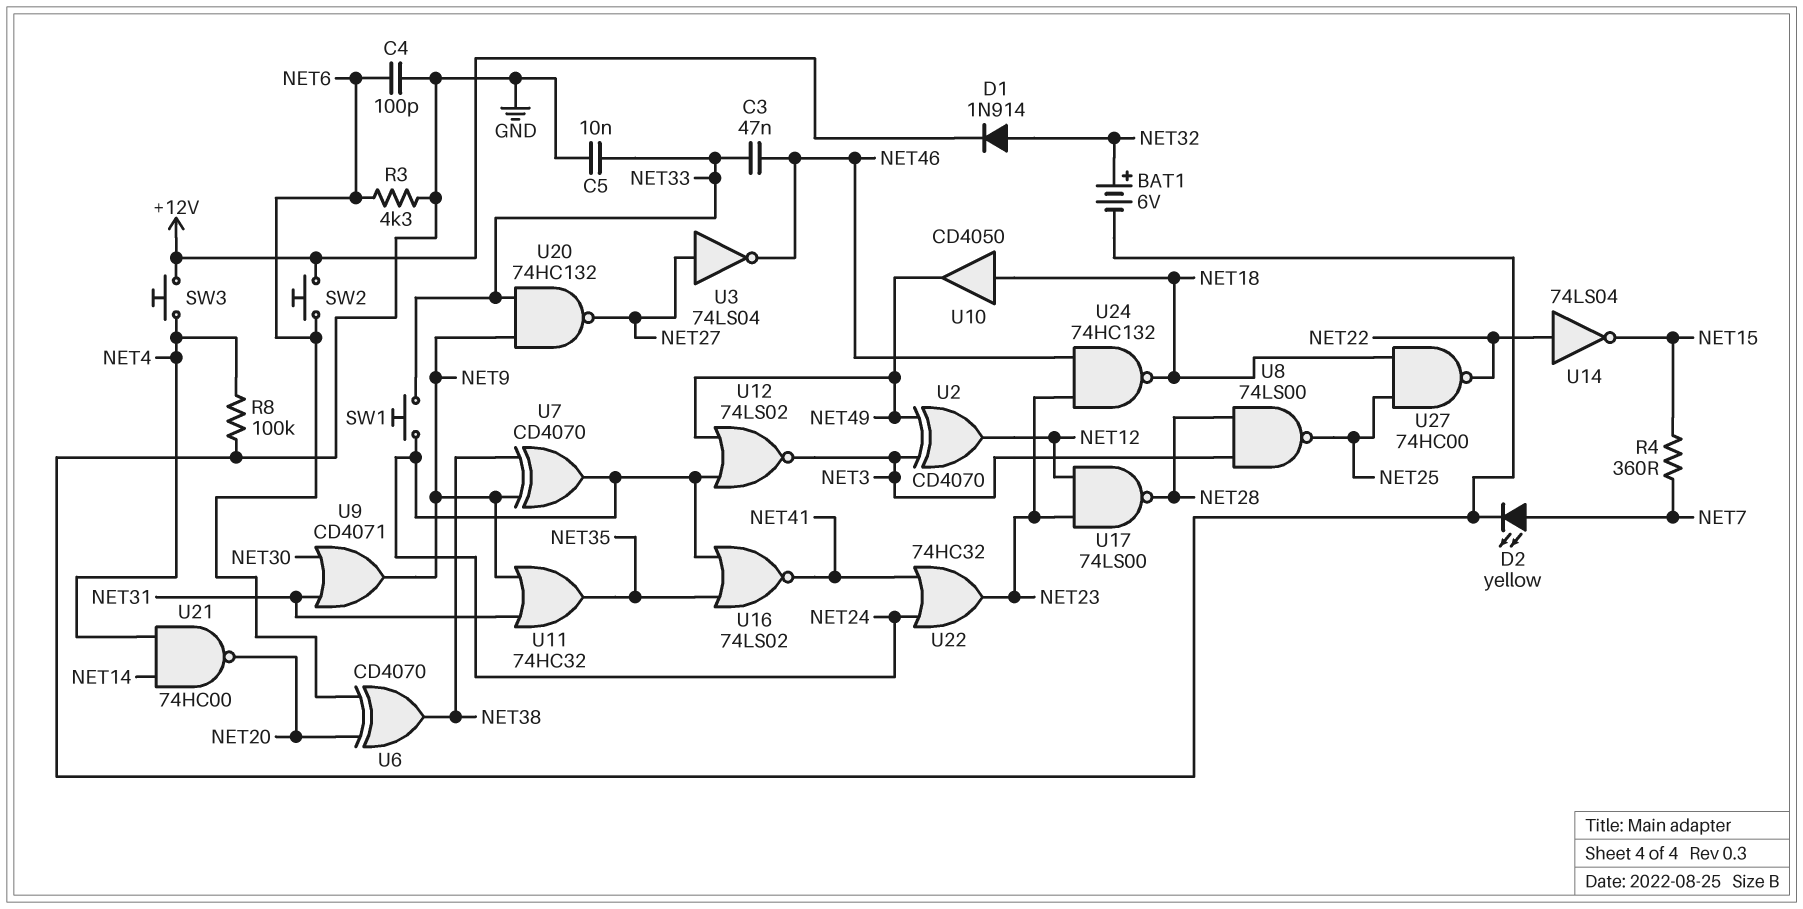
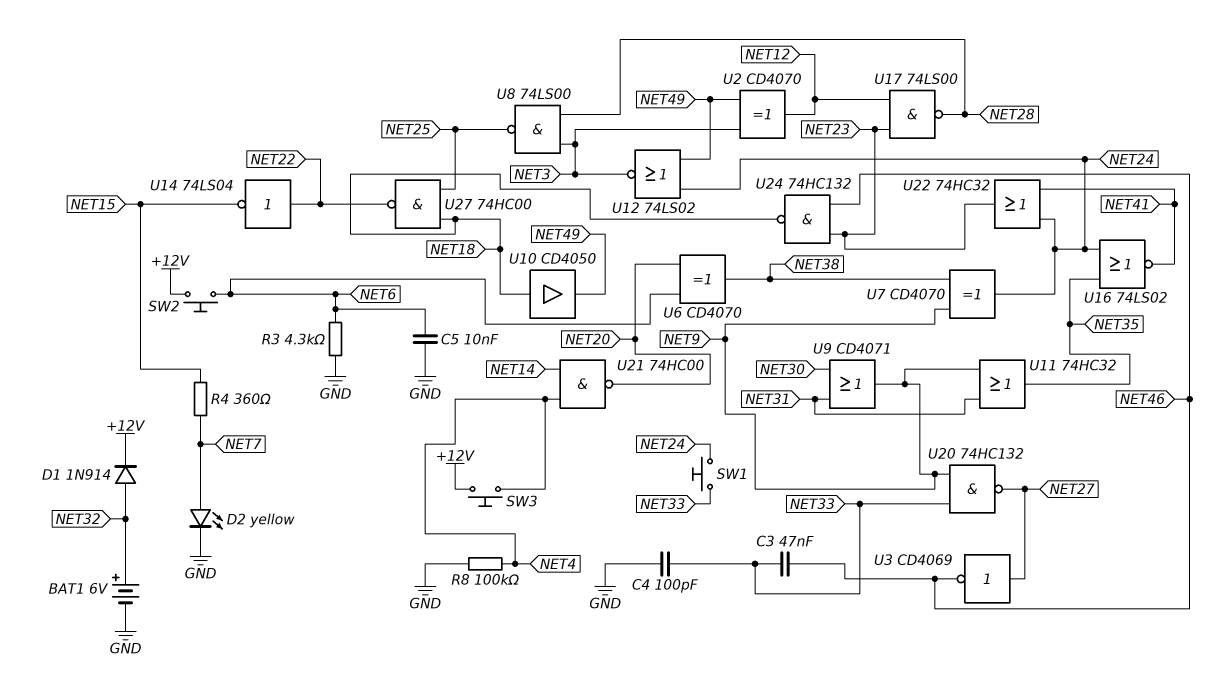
C4: 100pF (GND, NET6) -> 100pF (GND, NET33)
C5: 10nF (GND, NET33) -> 10nF (GND, NET6)
U3: NOT 74LS04 (in NET27, out NET46) -> NOT CD4069 (in NET27, out NET46)

